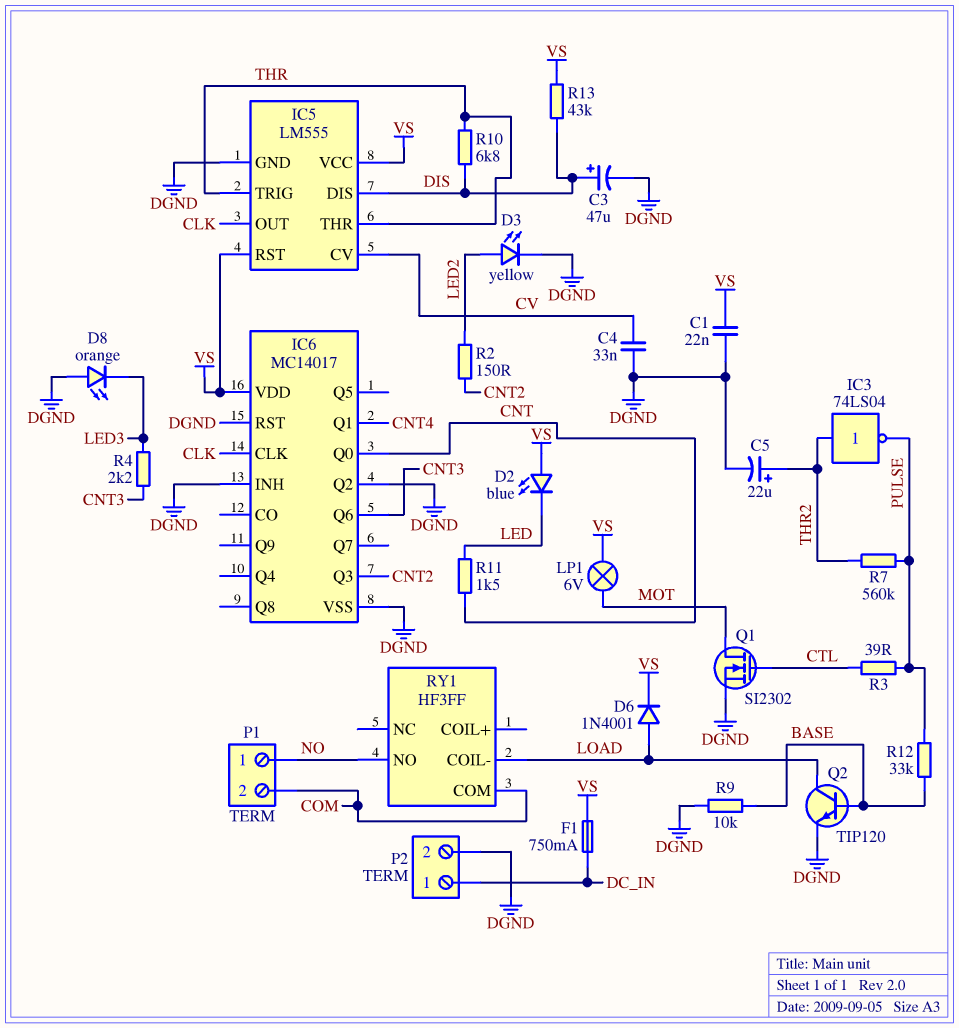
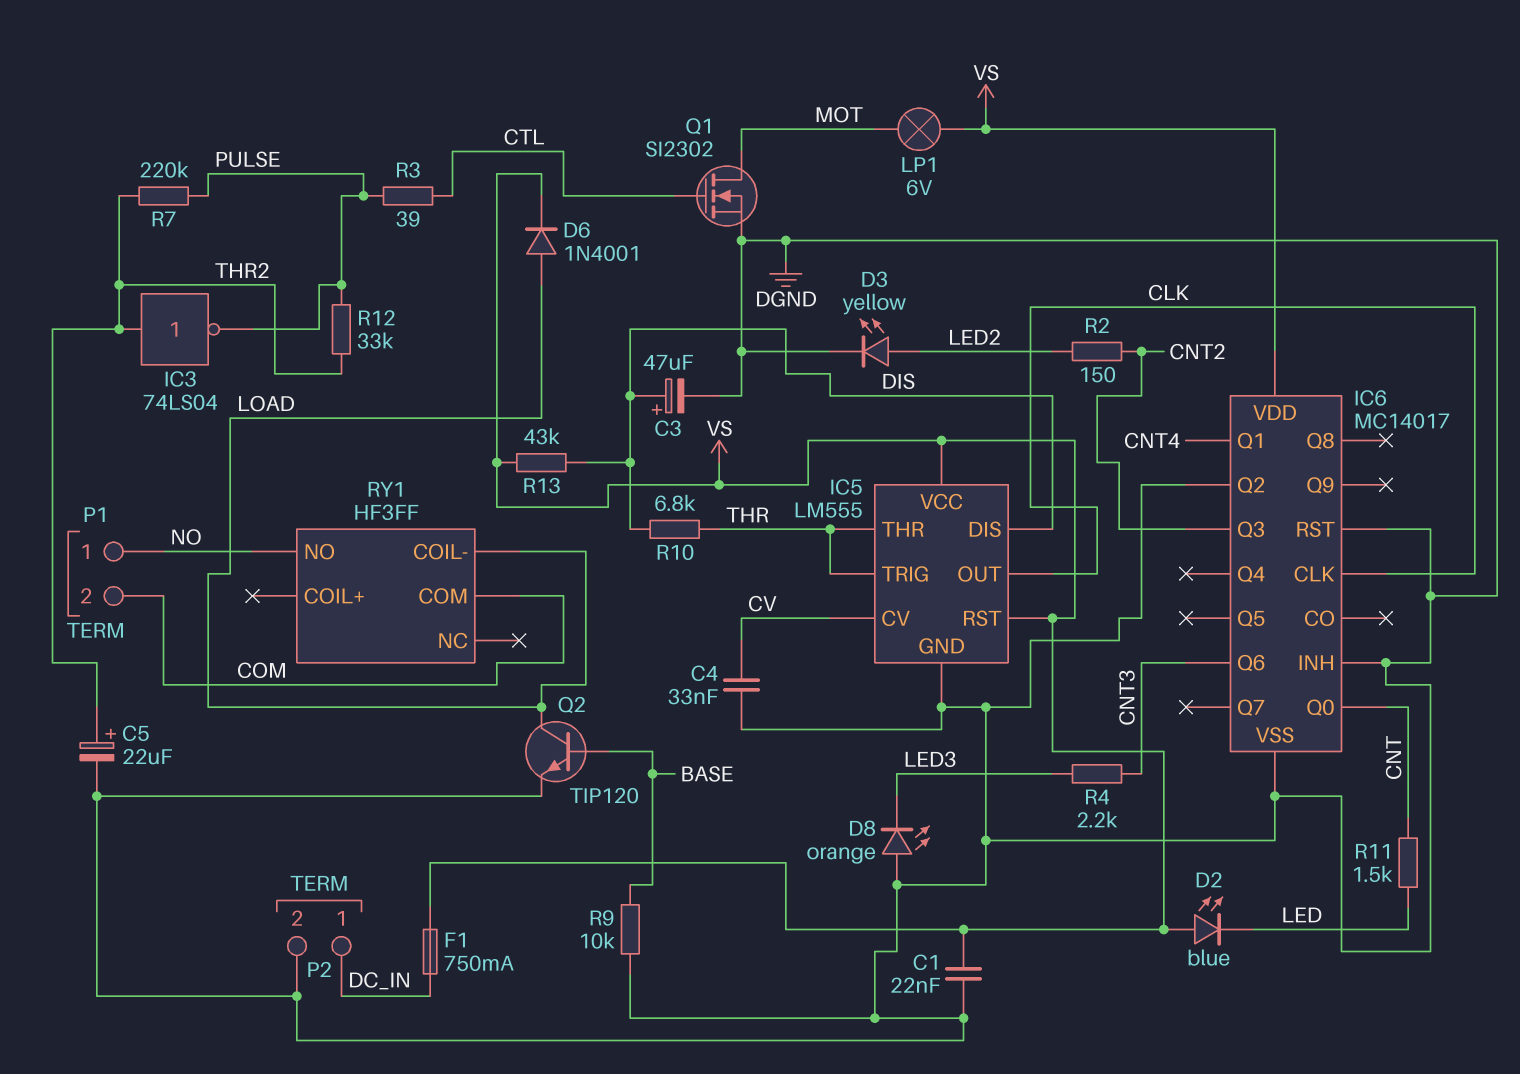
R7: 560k (PULSE, THR2) -> 220k (PULSE, THR2)
R12: 33k (BASE, PULSE) -> 33k (PULSE, THR2)

